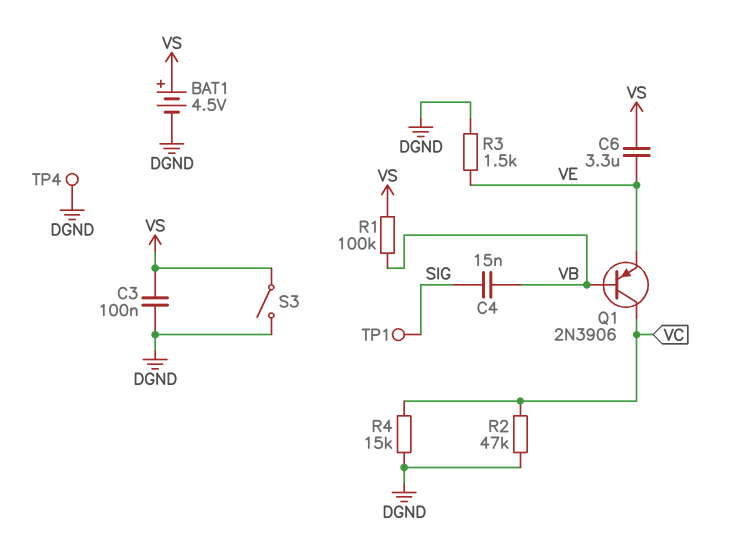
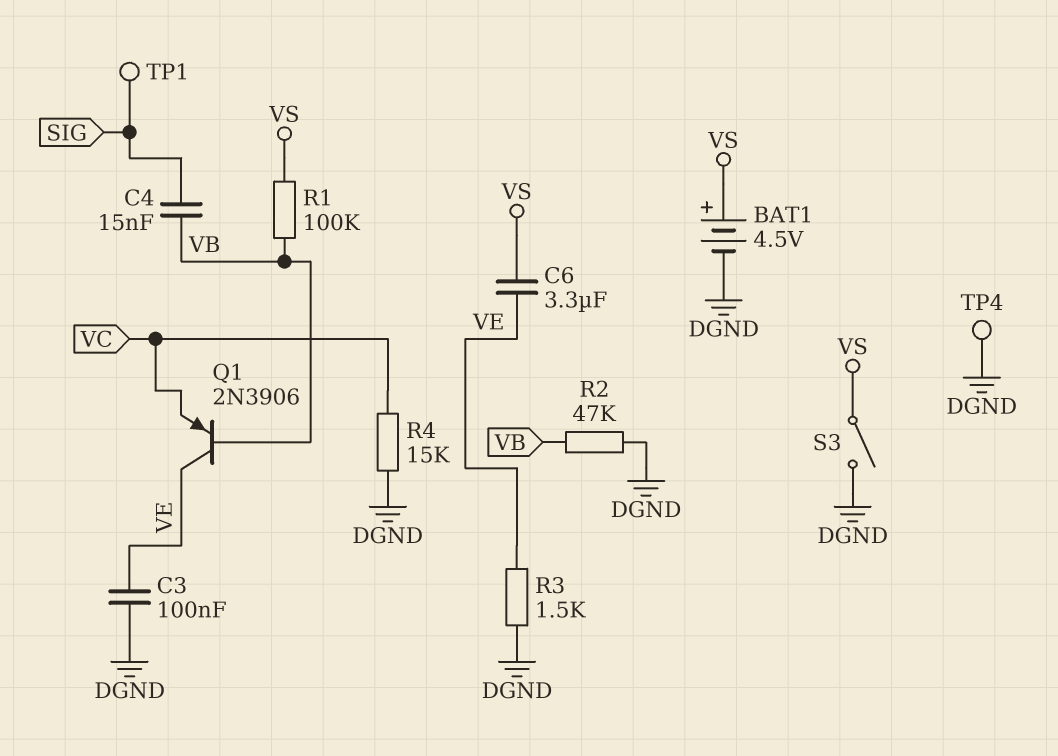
C3: 100nF (DGND, VS) -> 100nF (DGND, VE)
Q1: PNP 2N3906 (B VB, C VC, E VE) -> PNP 2N3906 (B VB, C VE, E VC)
R2: 47k (DGND, VC) -> 47k (DGND, VB)

